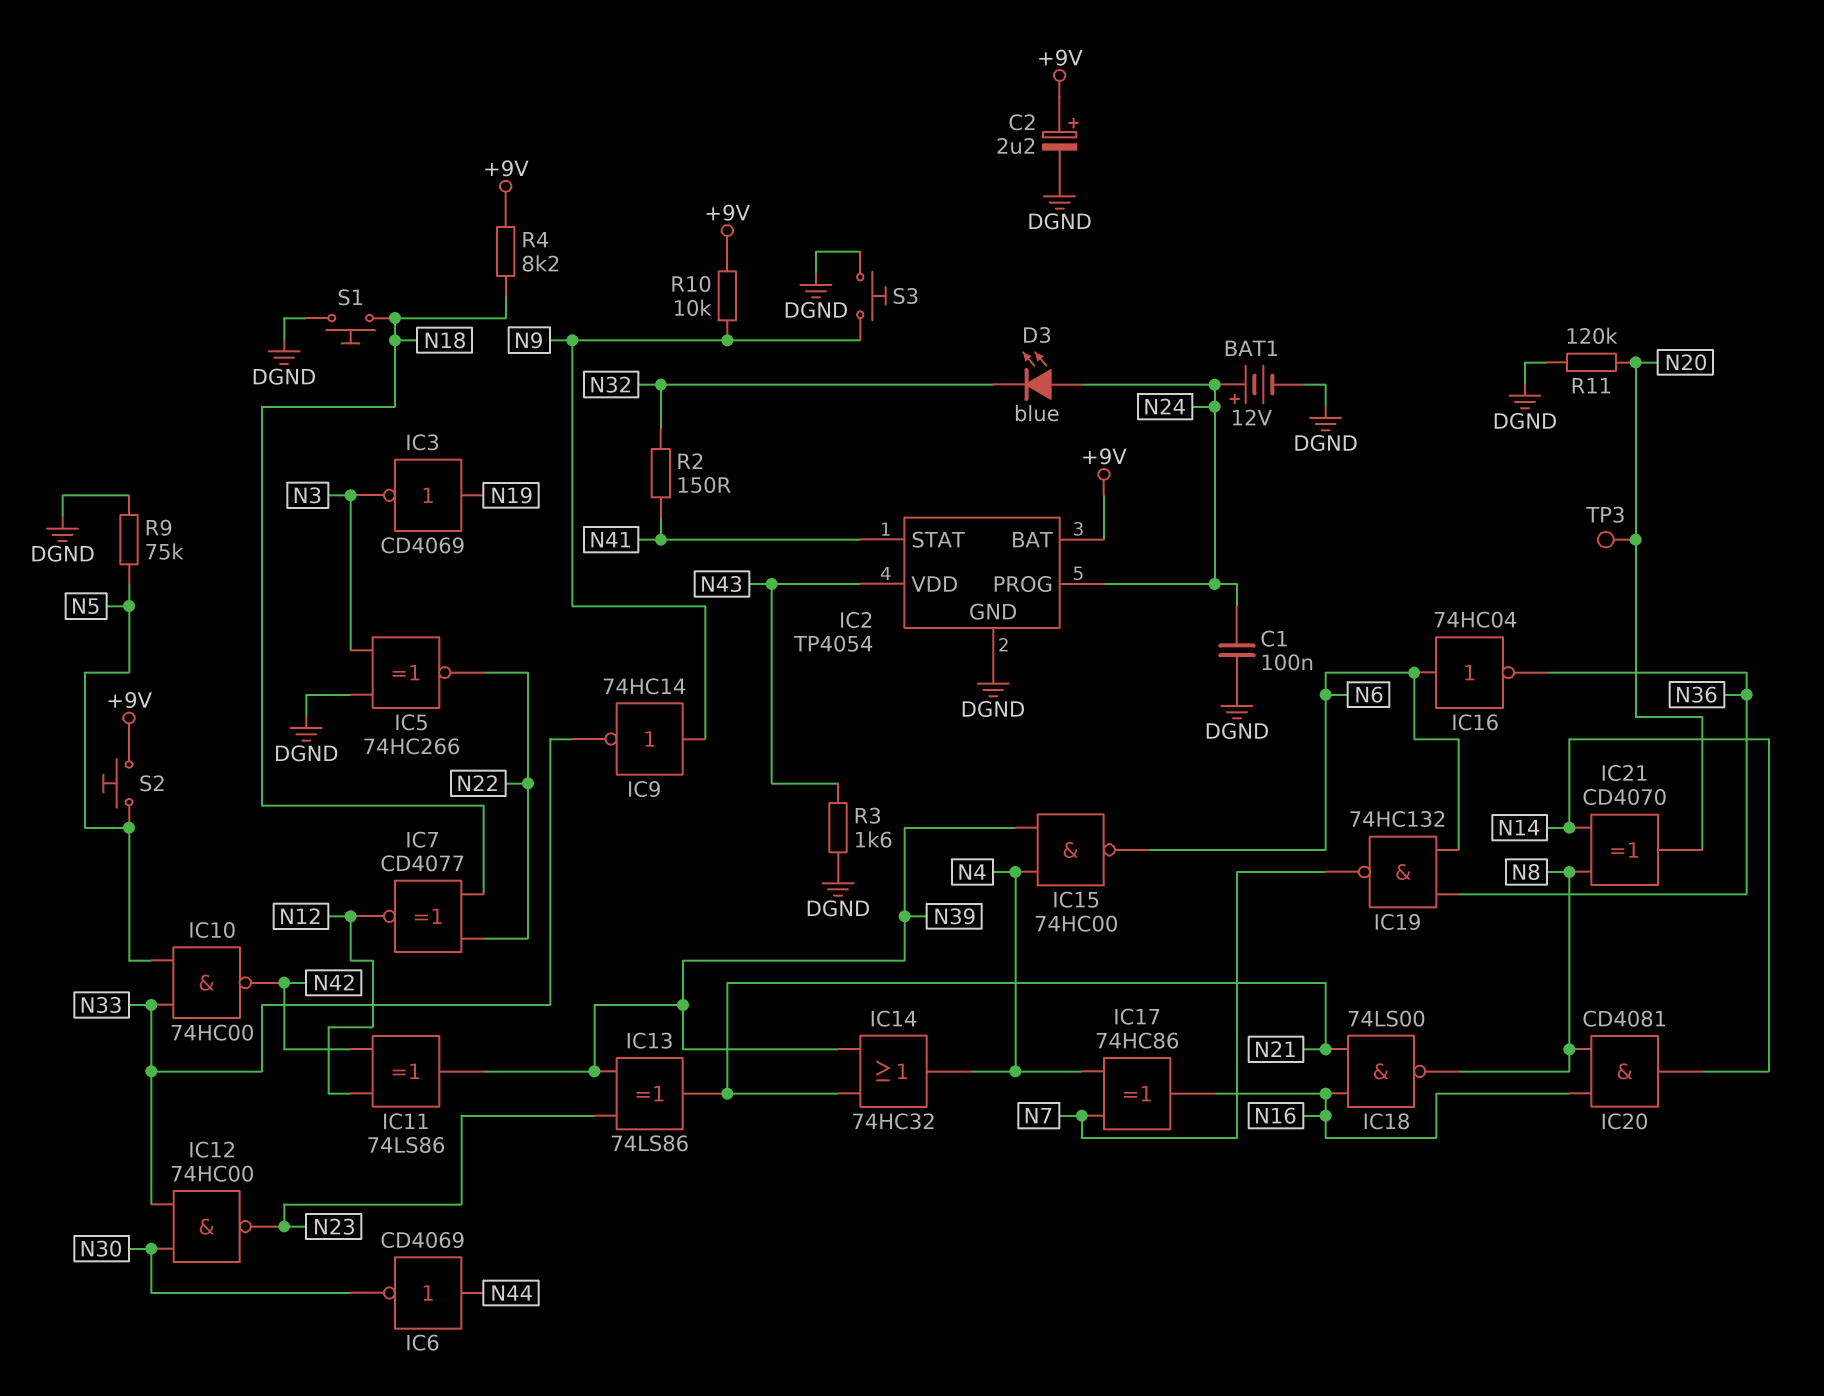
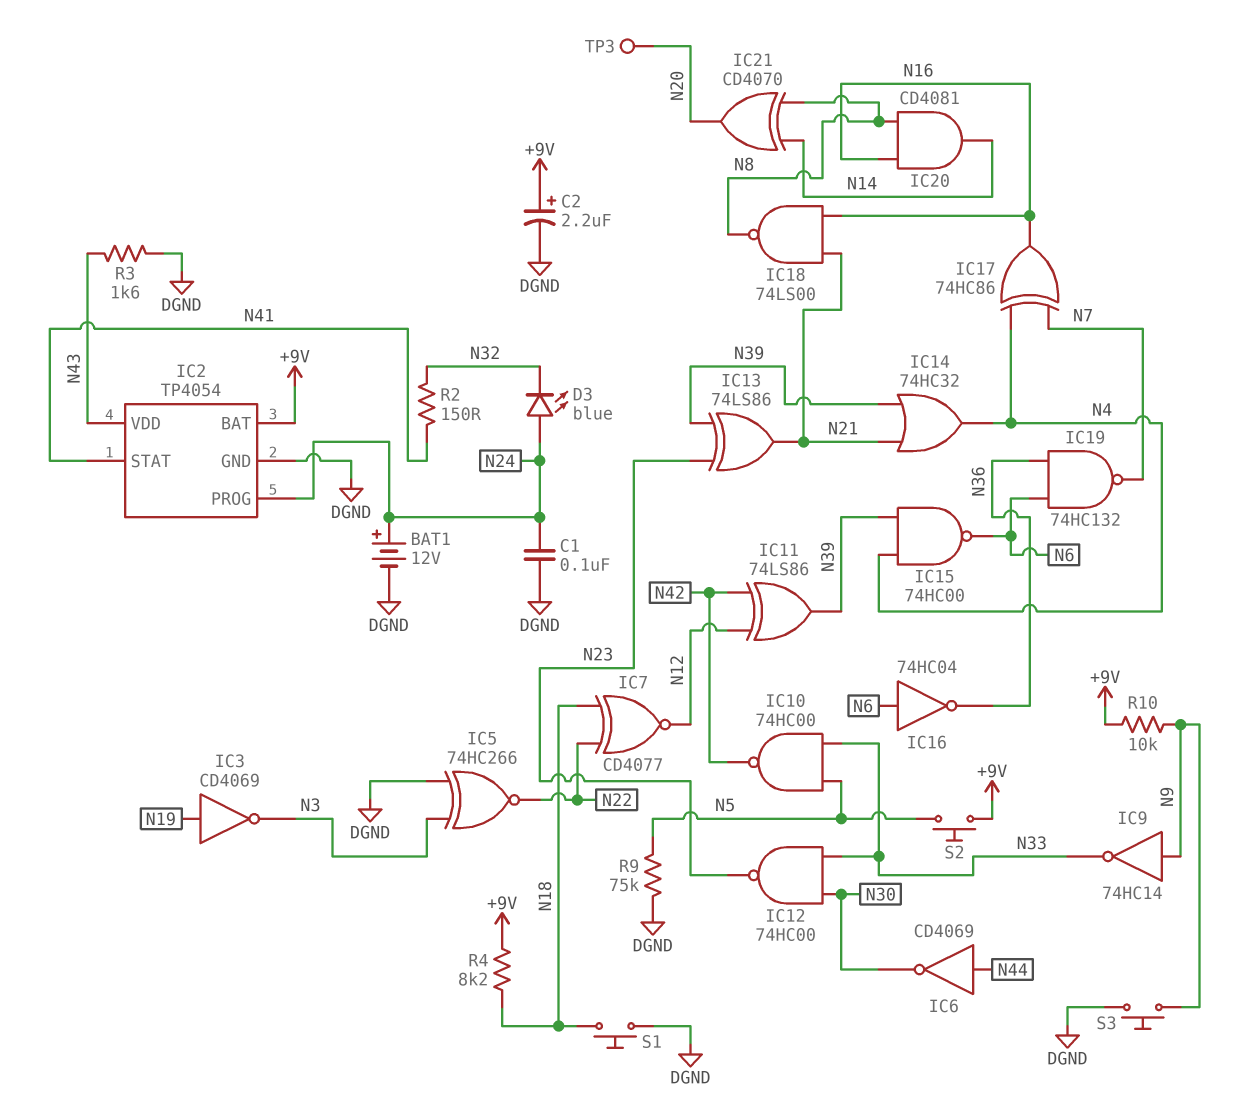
R11: 120k (DGND, N20) -> none

